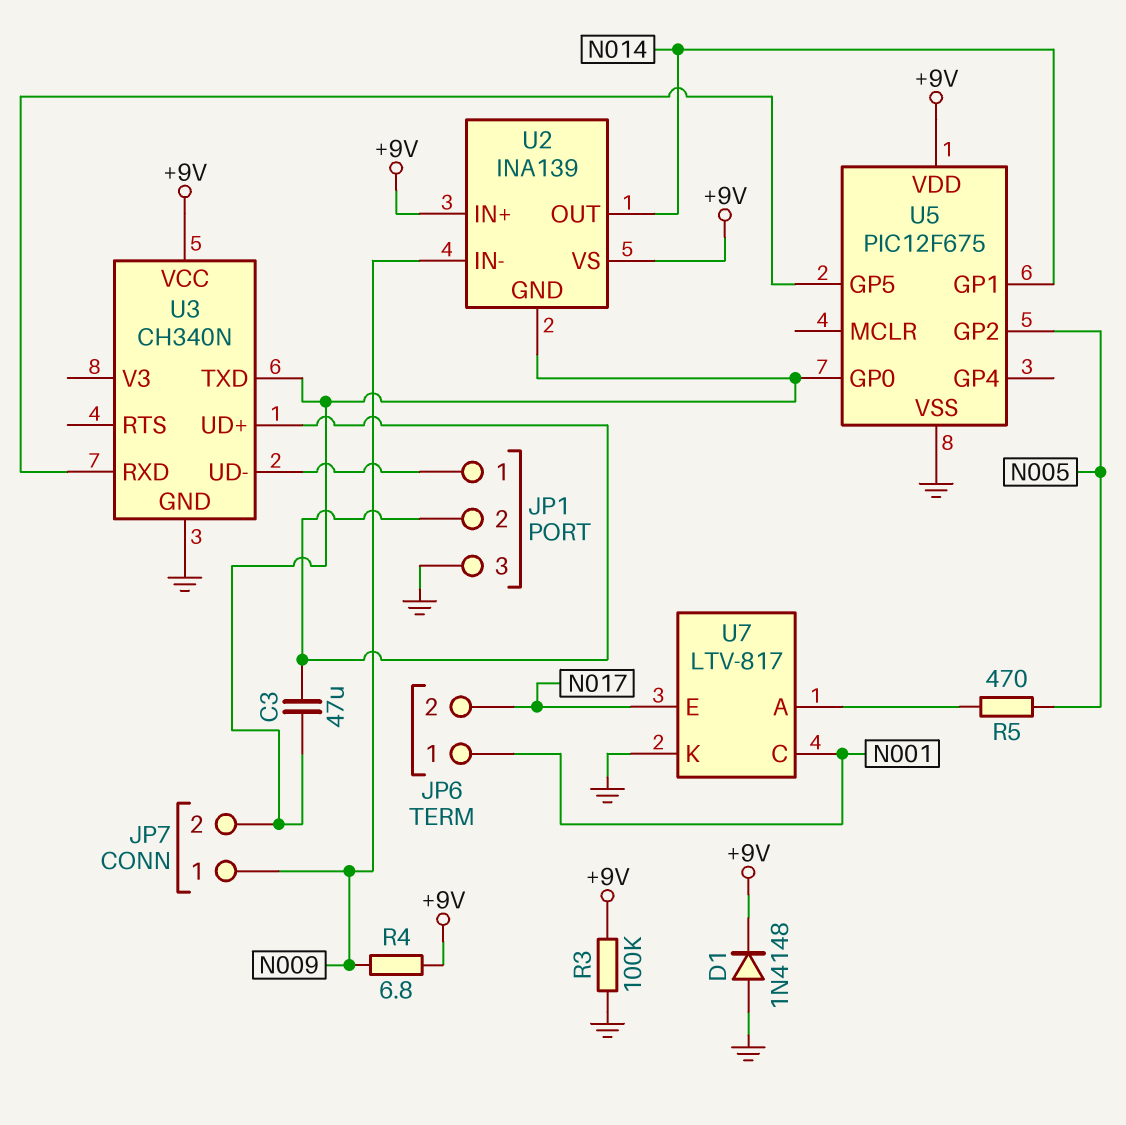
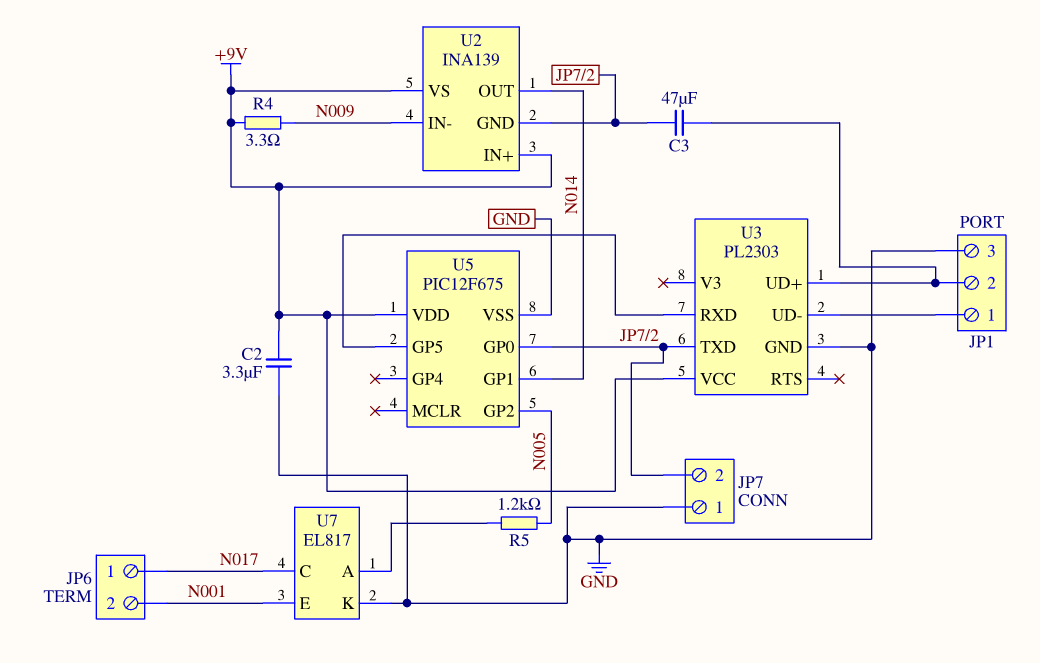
C2: none -> 3.3uF (+9V, GND)
D1: diode 1N4148 (A GND, K +9V) -> none
JP6 pin 1: N001 -> N017
JP6 pin 2: N017 -> N001
JP7 pin 1: N009 -> GND
R3: 100k (+9V, GND) -> none
R4: 6.8 (+9V, N009) -> 3.3 (+9V, N009)
R5: 470 (N005, U7/A) -> 1.2k (N005, U7/A)
U3: CH340N -> PL2303
U7: LTV-817 -> EL817
U7 pin C: N001 -> N017
U7 pin E: N017 -> N001

